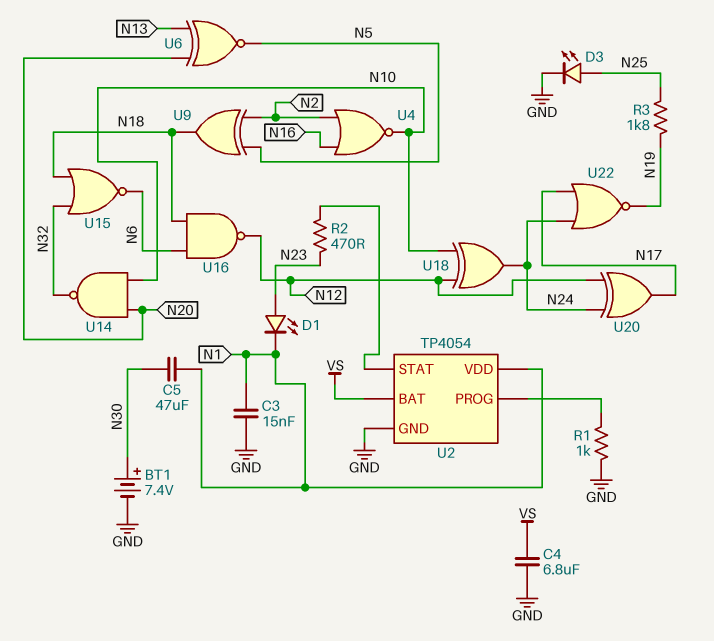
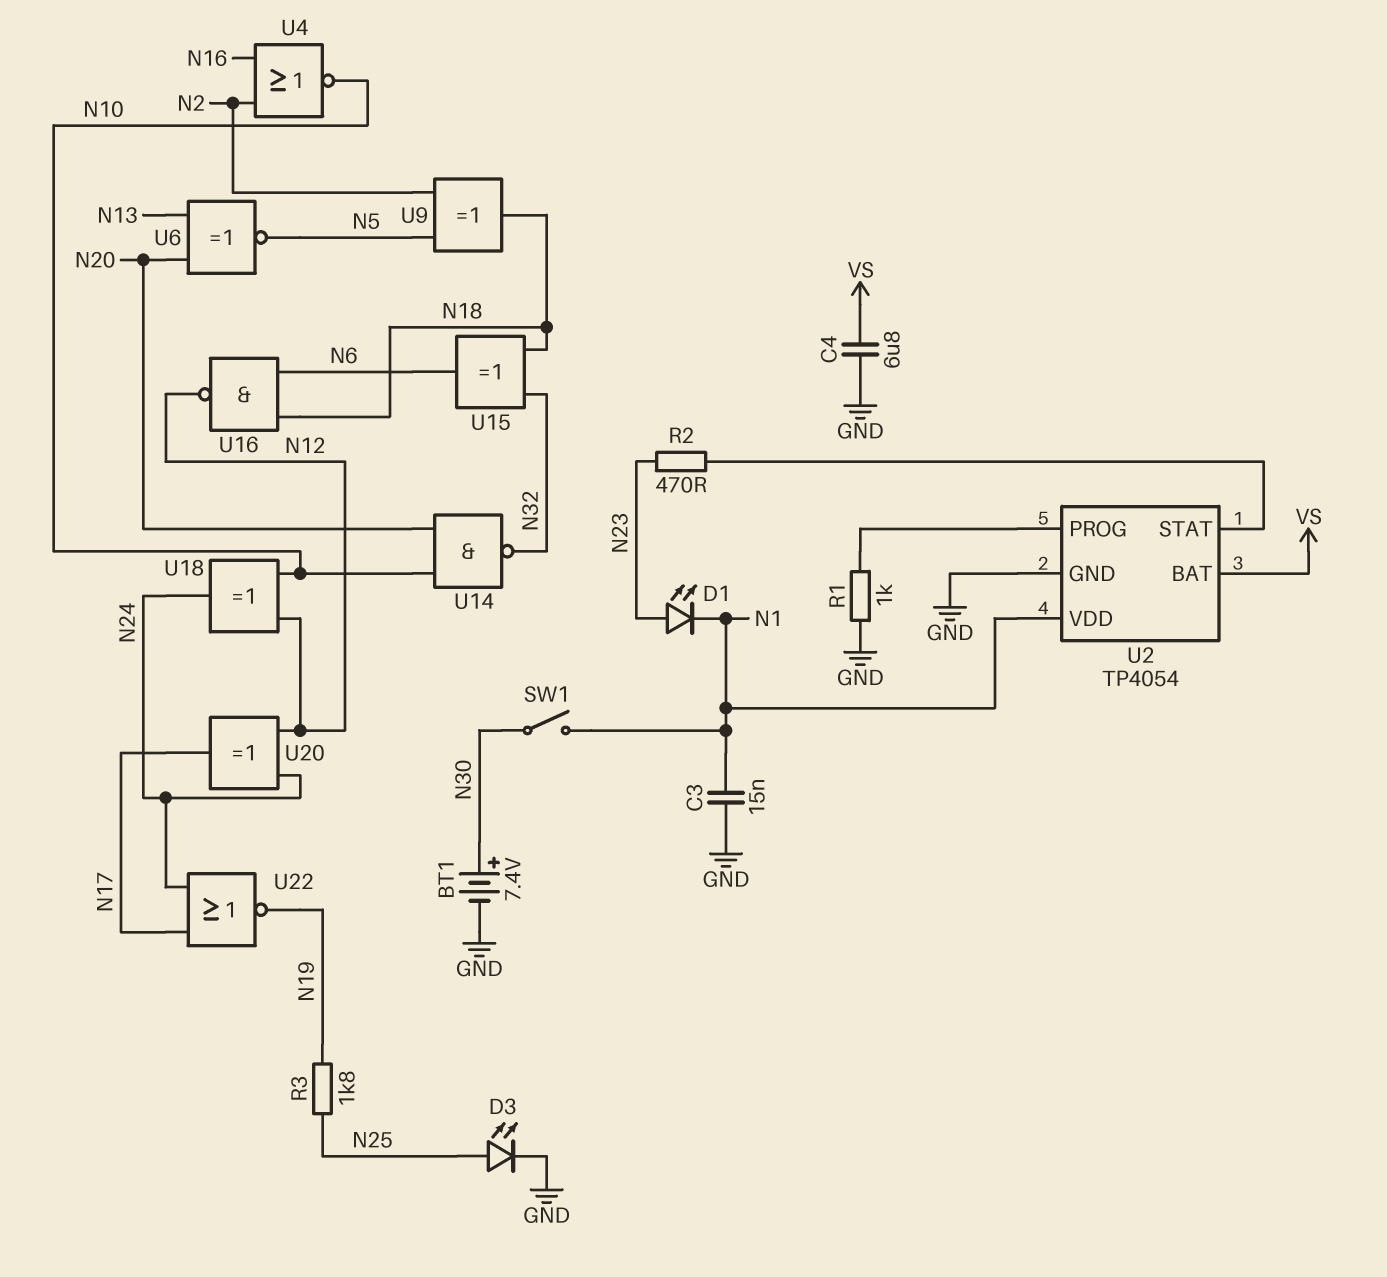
C5: 47uF (N1, N30) -> none
SW1: none -> switch (N1, N30)
U15: NOR (in N18, in N32, out N6) -> XOR (in N18, in N32, out N6)

